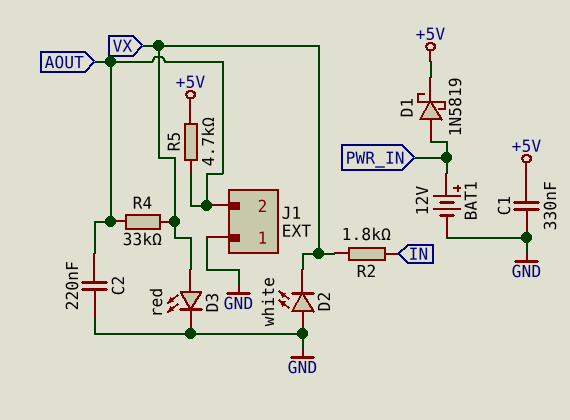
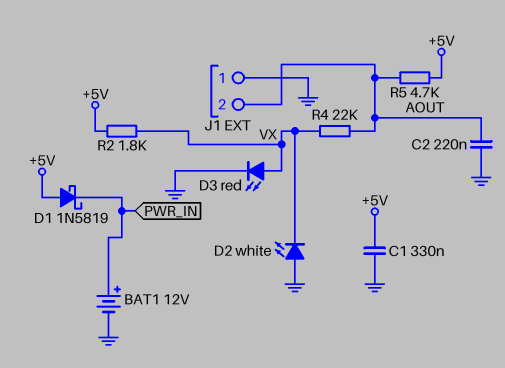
D1: schottky 1N5819 (A PWR_IN, K +5V) -> schottky 1N5819 (A +5V, K PWR_IN)
R2: 1.8k (IN, VX) -> 1.8k (+5V, VX)
R4: 33k (AOUT, VX) -> 22k (AOUT, VX)

